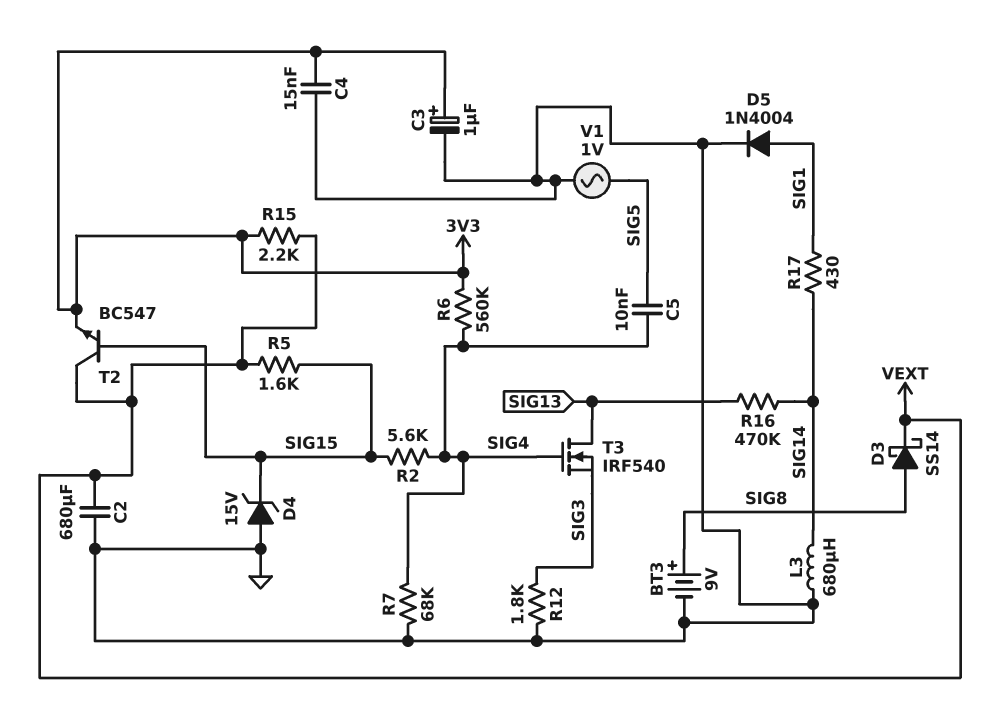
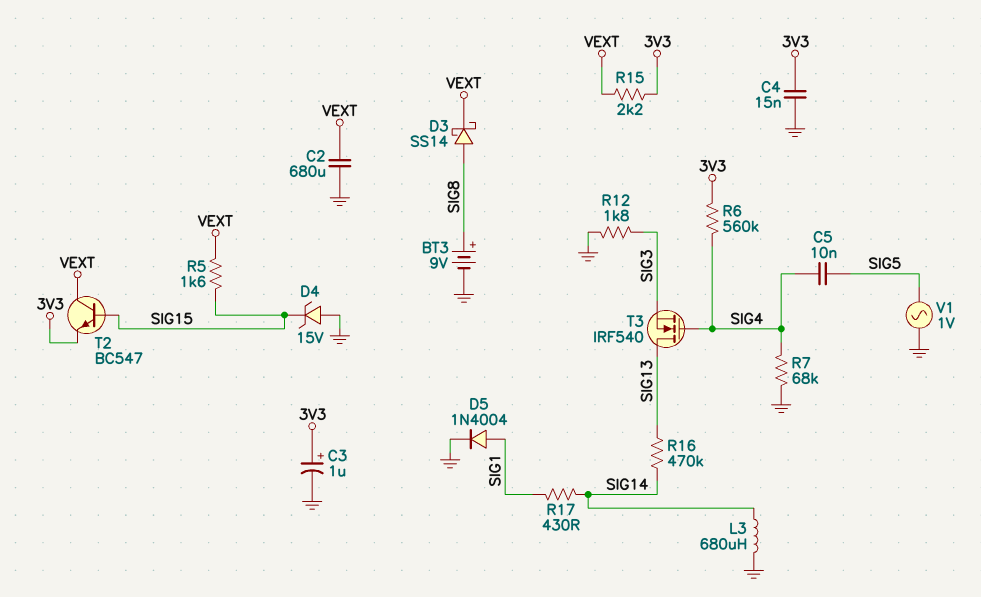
R2: 5.6k (SIG4, SIG15) -> none

